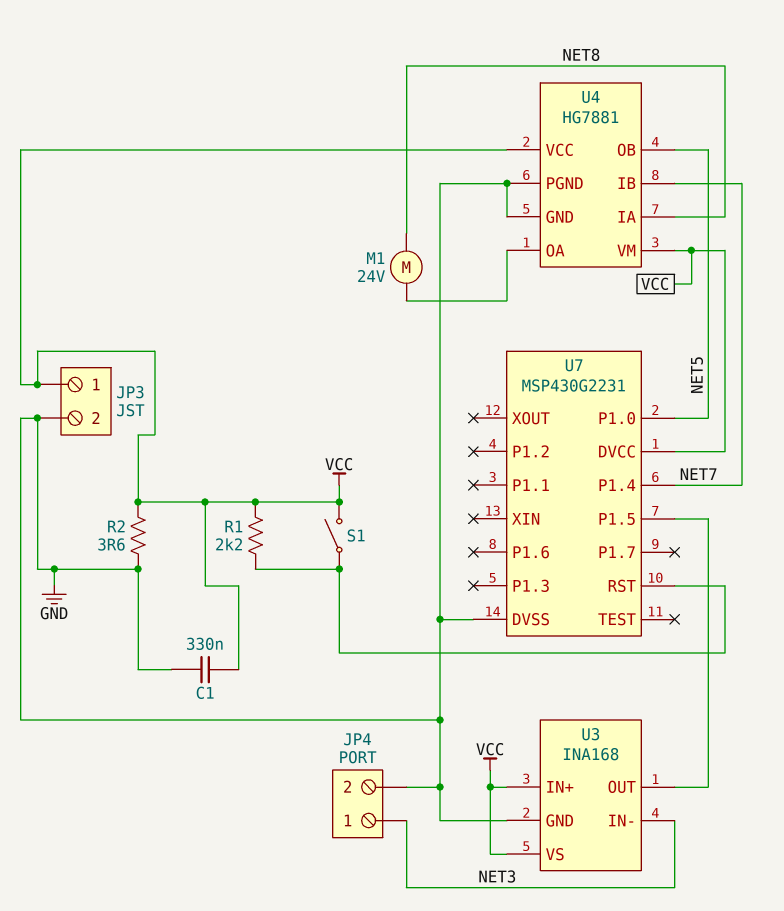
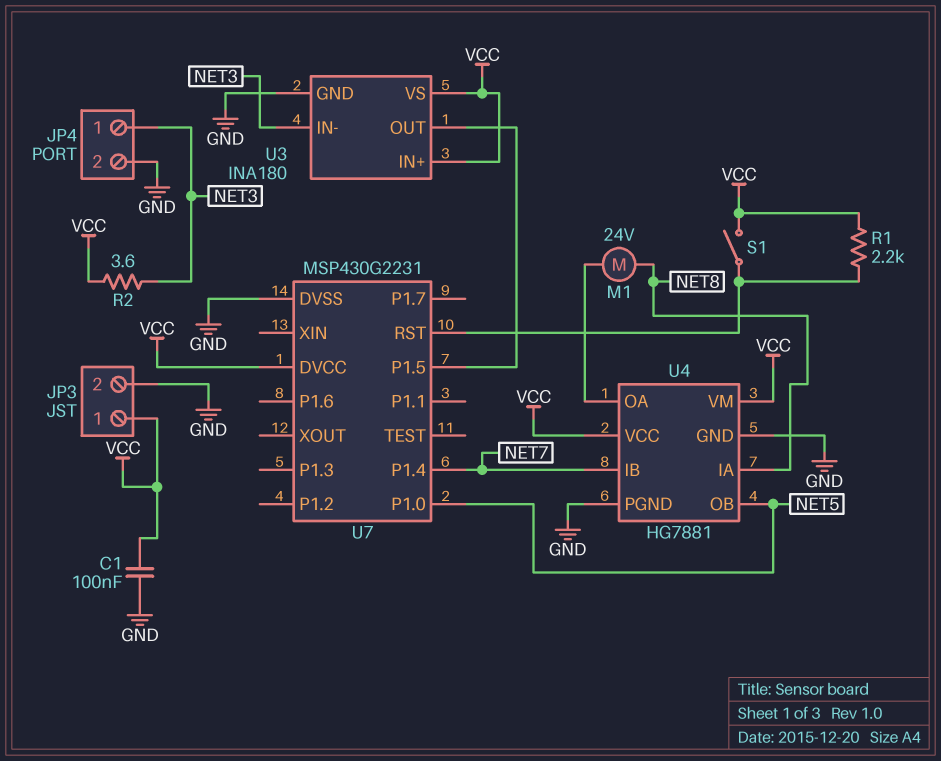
C1: 330nF (GND, VCC) -> 100nF (GND, VCC)
R2: 3.6 (GND, VCC) -> 3.6 (NET3, VCC)
U3: INA168 -> INA180

